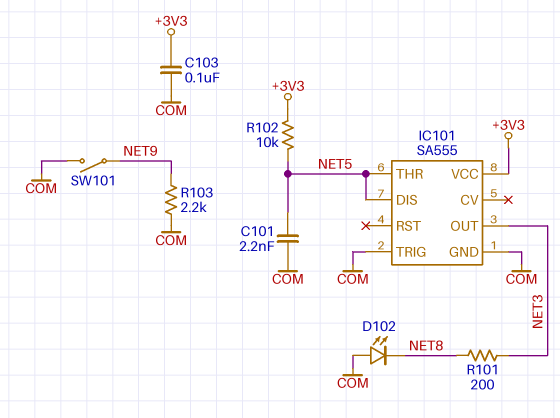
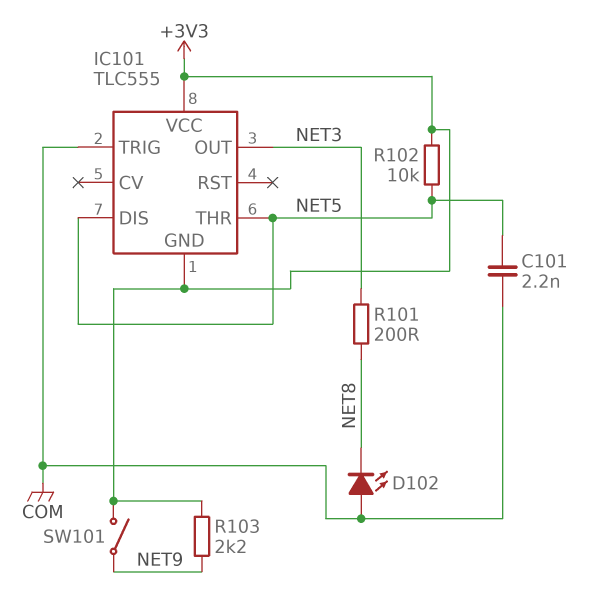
C103: 100nF (+3V3, COM) -> none
IC101: SA555 -> TLC555
IC101 pin GND: COM -> +3V3
R103: 2.2k (COM, NET9) -> 2.2k (+3V3, NET9)
SW101: switch (COM, NET9) -> switch (+3V3, NET9)

